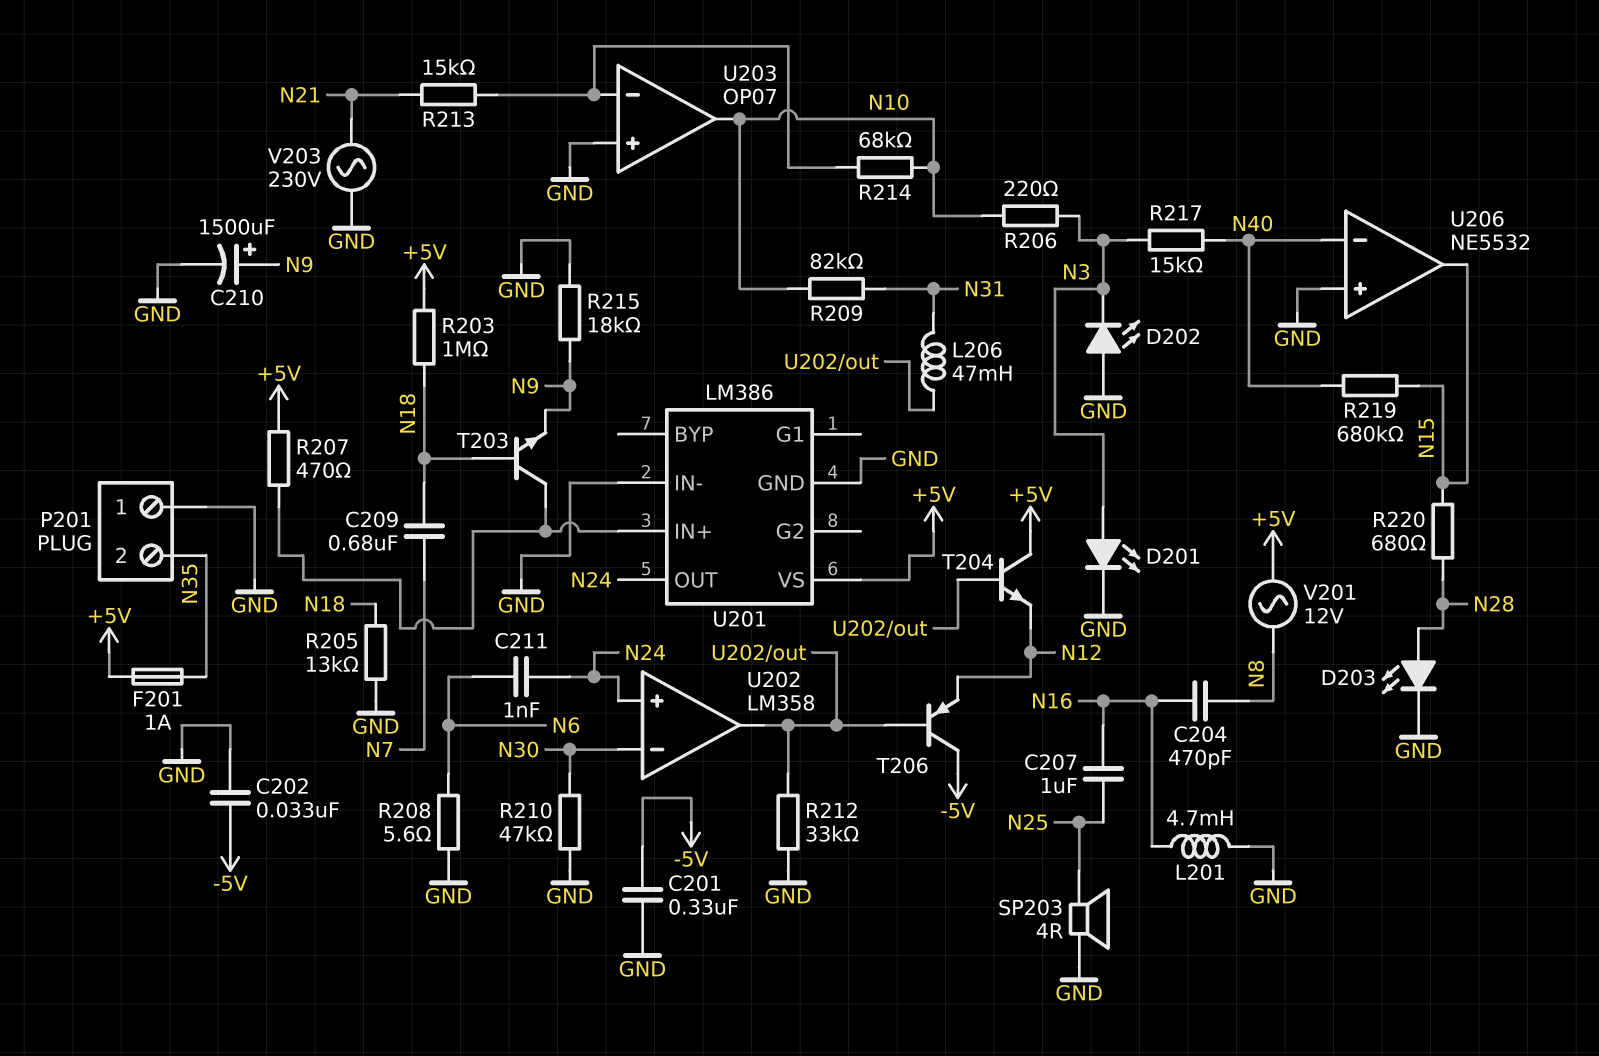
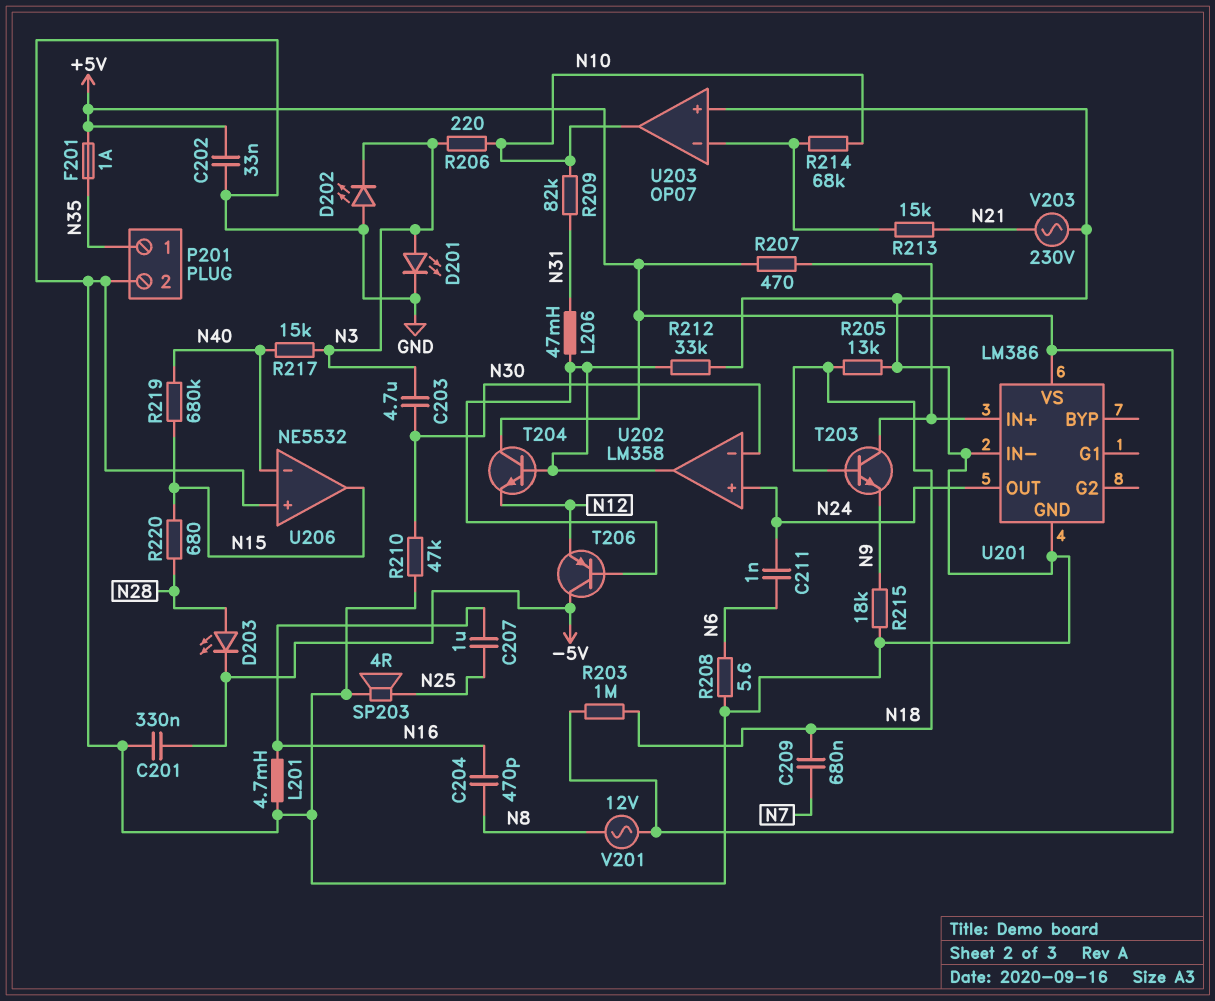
C202: 33nF (-5V, GND) -> 33nF (+5V, GND)
C203: none -> 4.7uF (N3, N30)
C210: 1500uF (plus N9, minus GND) -> none
D203: LED (A N28, K GND) -> LED (A N28, K -5V)
P201 pin 1: GND -> N35
P201 pin 2: N35 -> GND

